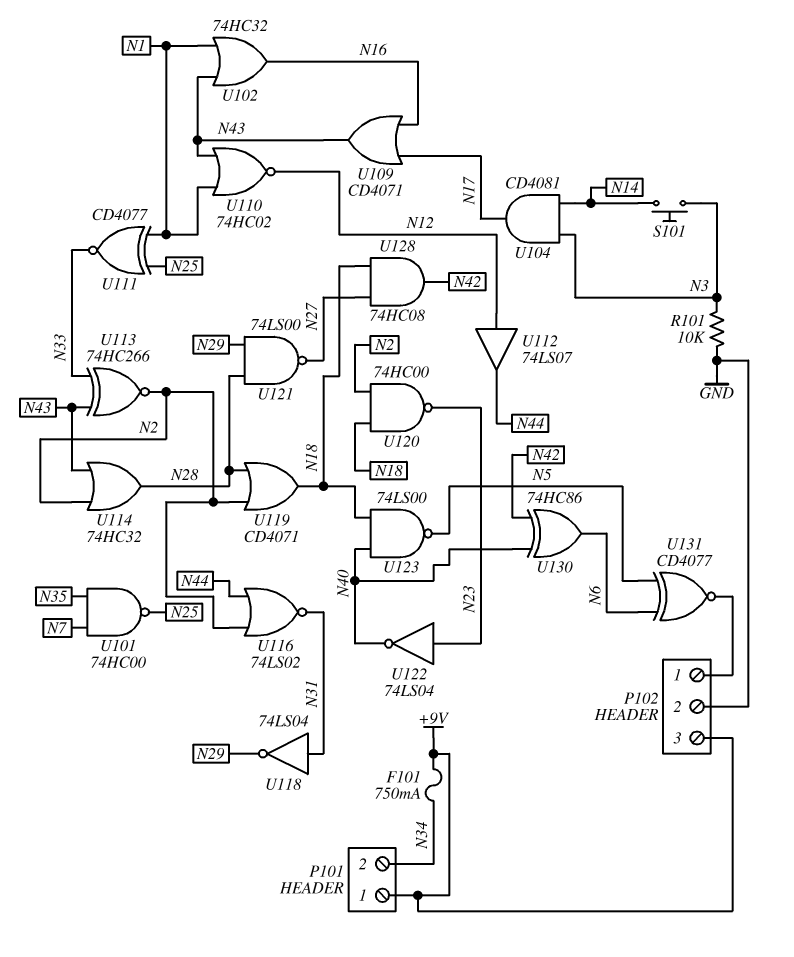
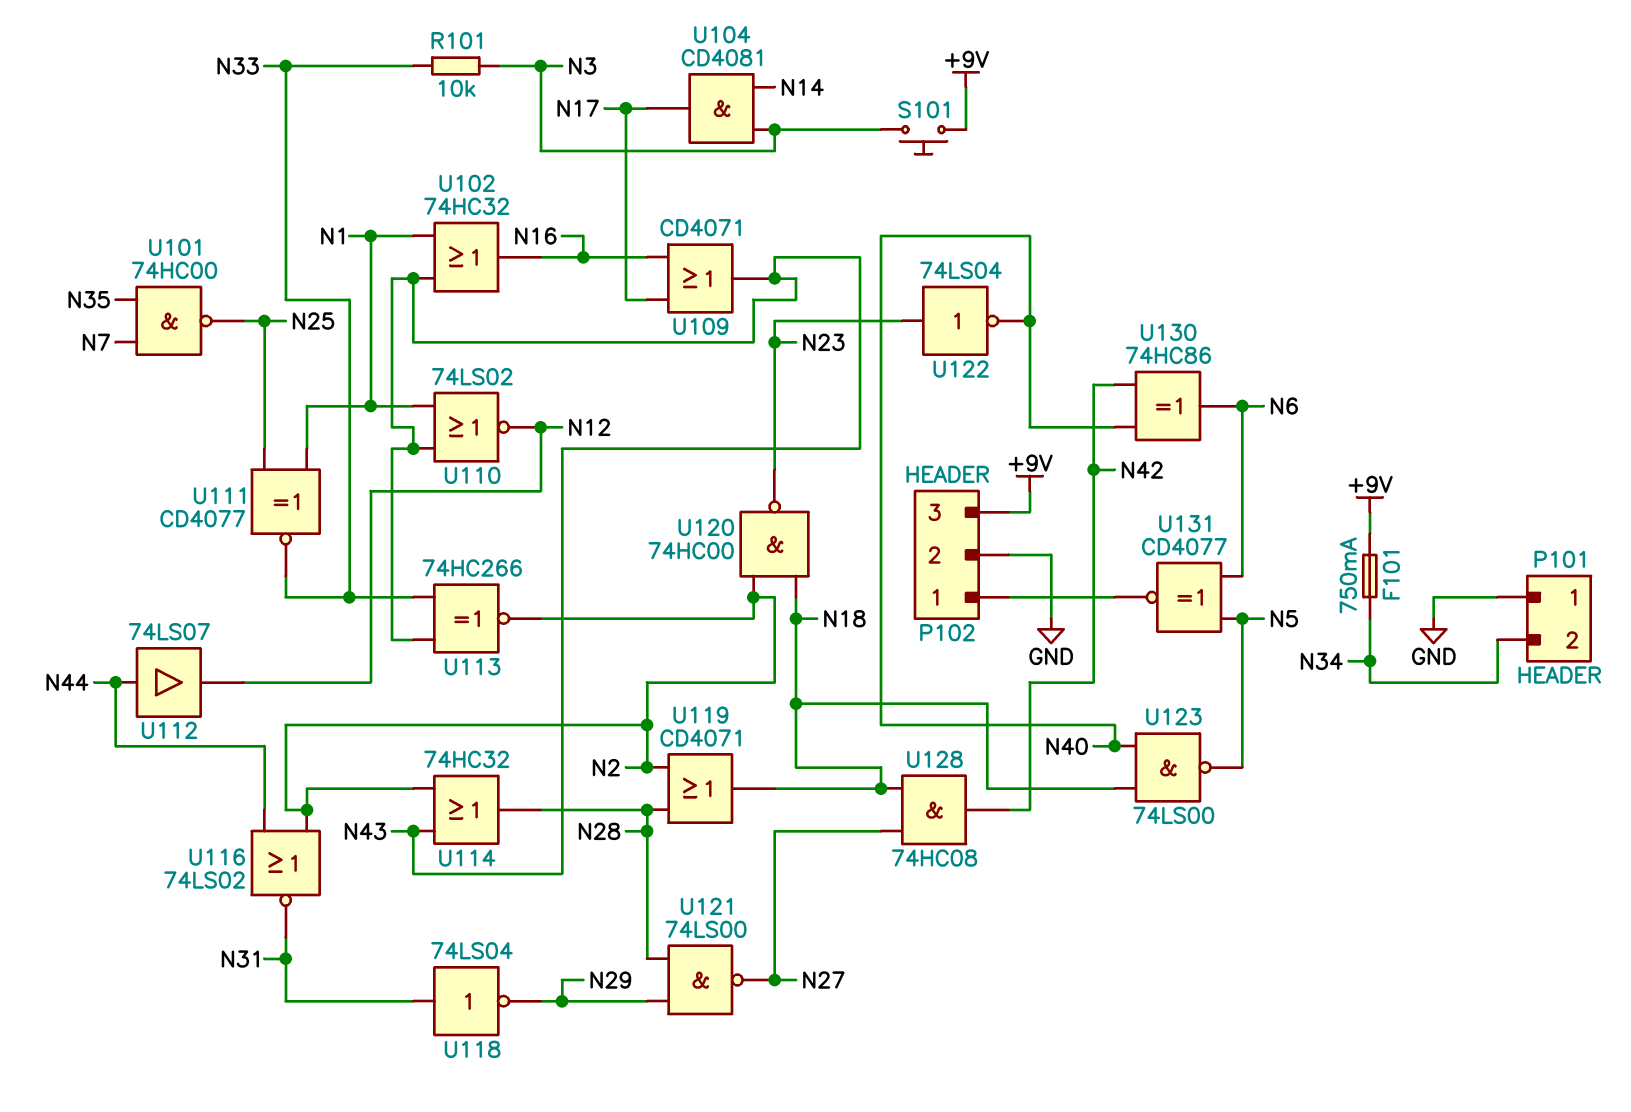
P101 pin 1: +9V -> GND
R101: 10k (GND, N3) -> 10k (N3, N33)
S101: button (N3, N14) -> button (+9V, N3)
U110: NOR 74HC02 (in N1, in N43, out N12) -> NOR 74LS02 (in N1, in N43, out N12)
U112: buffer 74LS07 (in N12, out N44) -> buffer 74LS07 (in N44, out N12)

